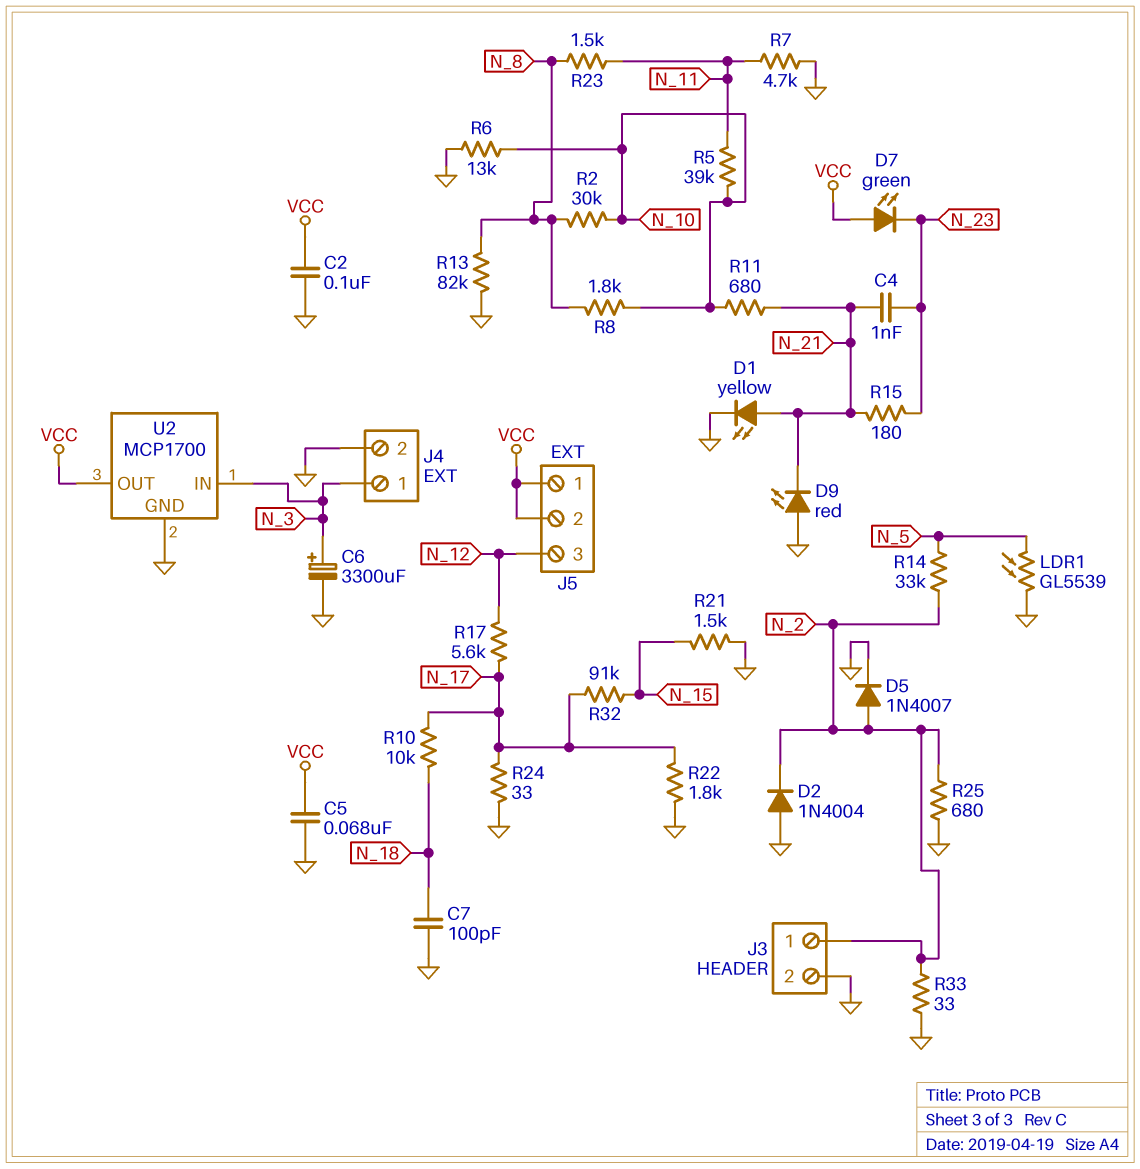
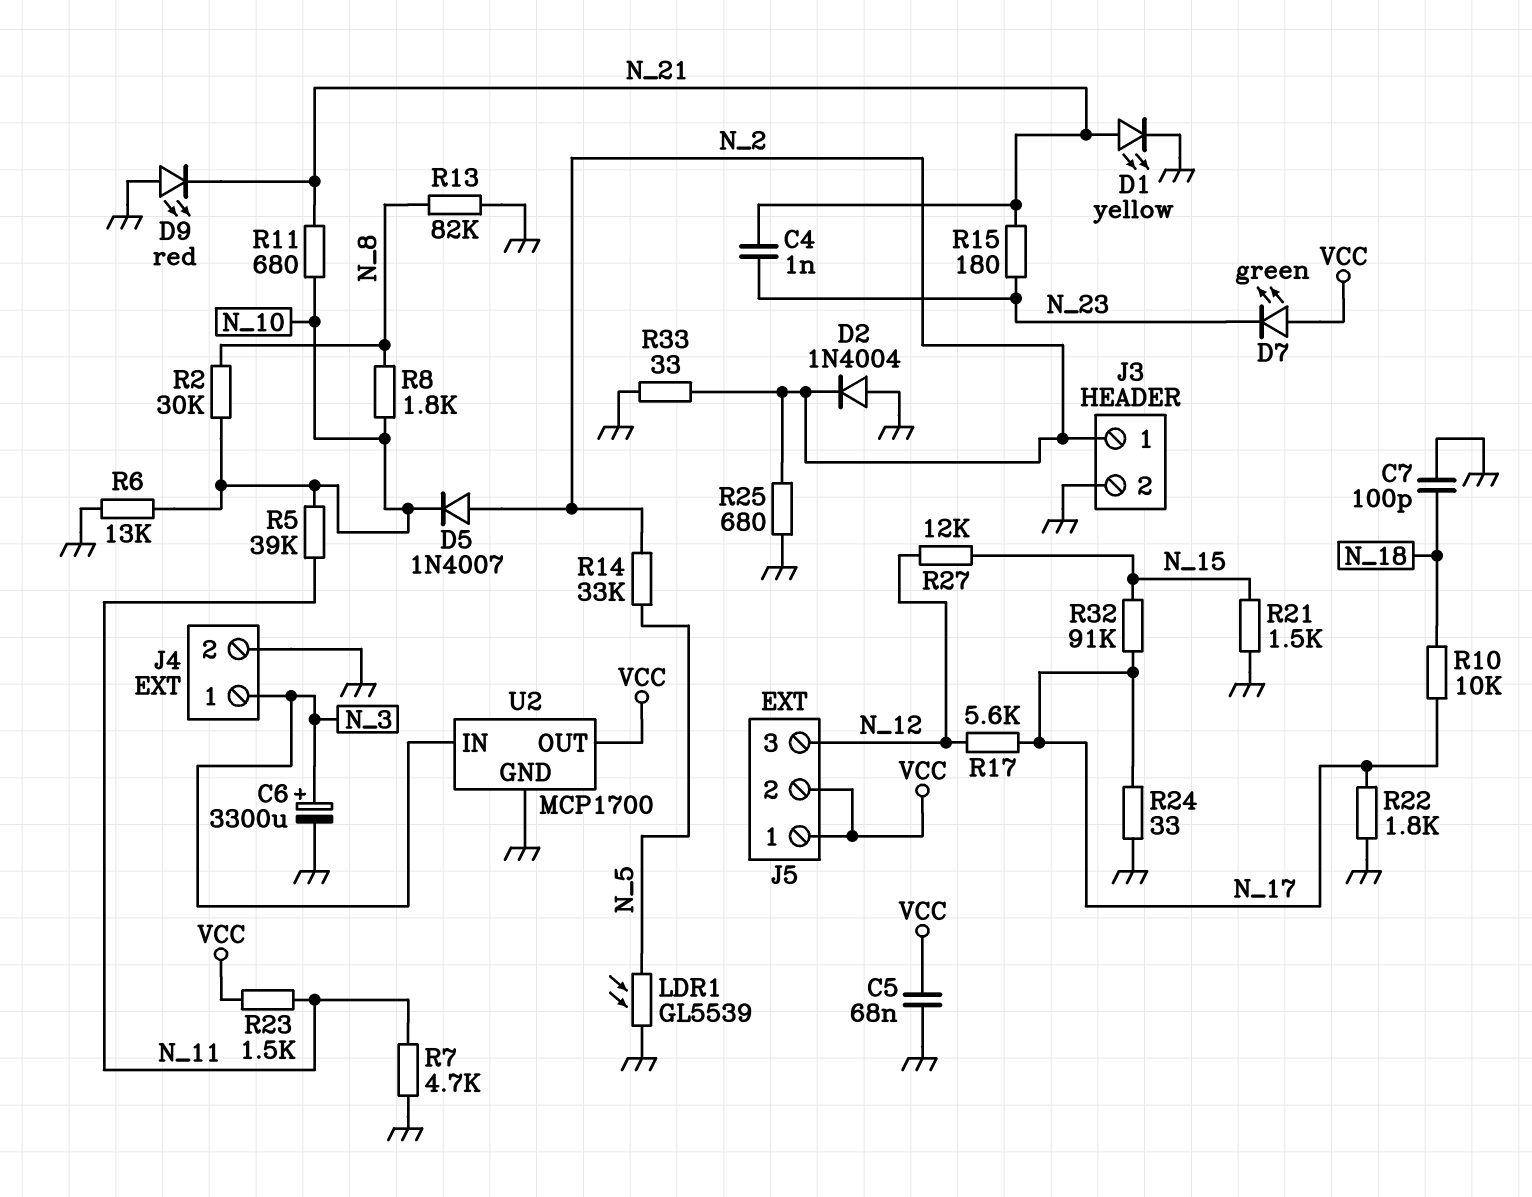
C2: 100nF (GND, VCC) -> none
D5: diode 1N4007 (A N_2, K GND) -> diode 1N4007 (A N_2, K N_10)
R23: 1.5k (N_8, N_11) -> 1.5k (N_11, VCC)
R27: none -> 12k (N_12, N_15)

